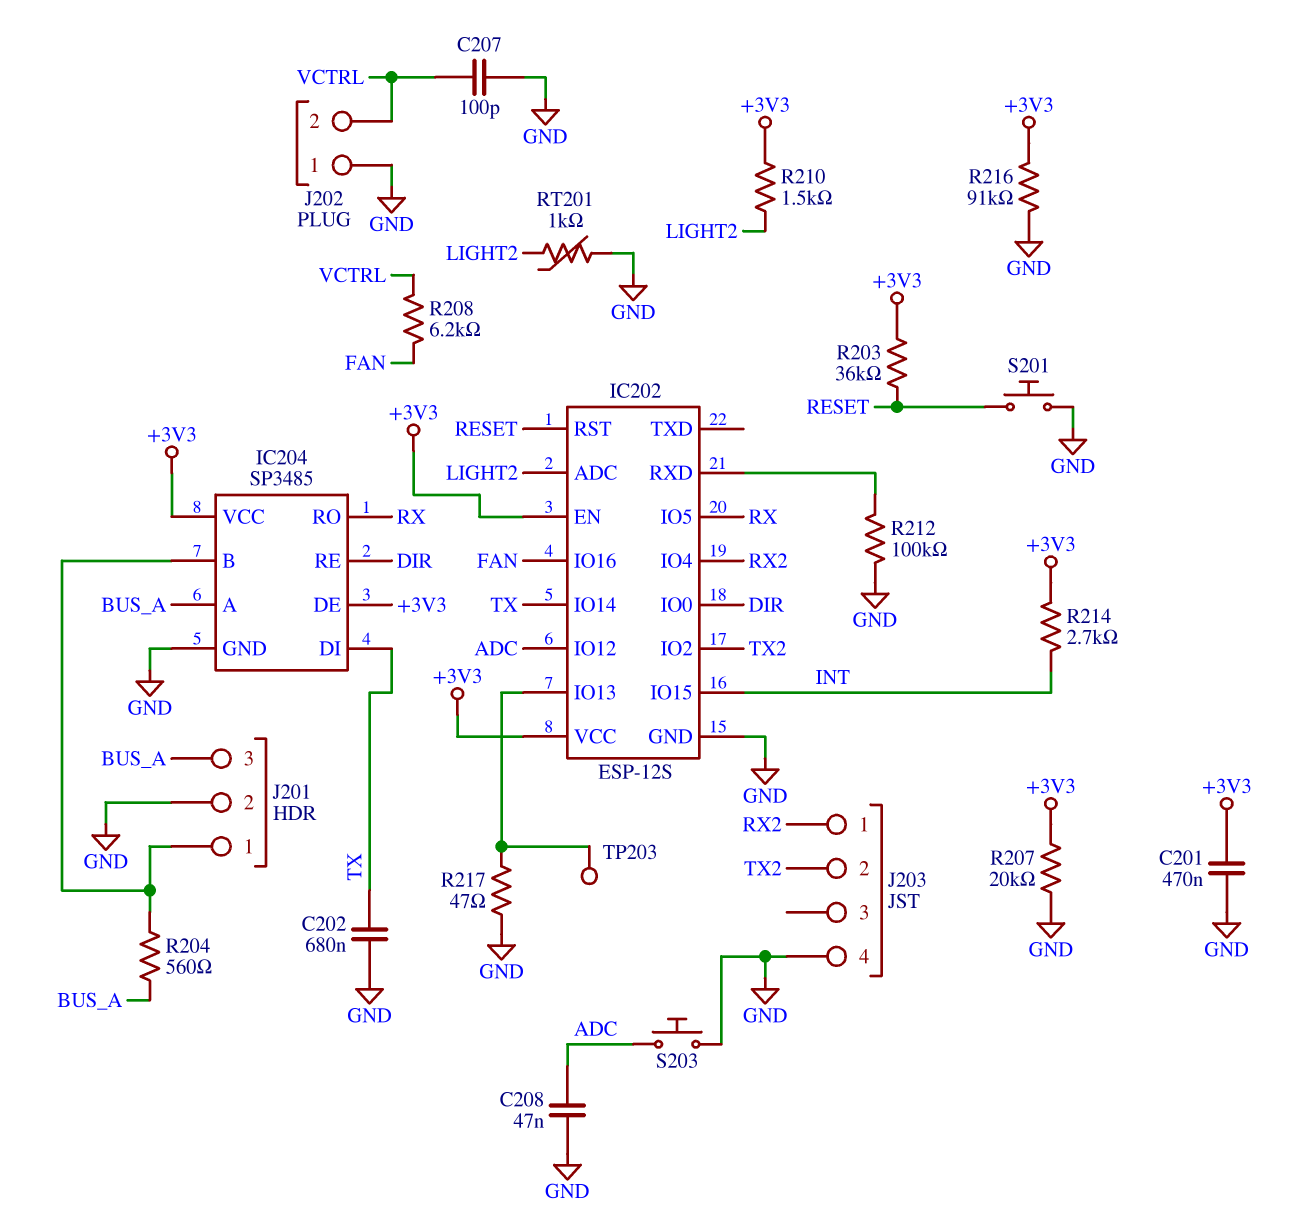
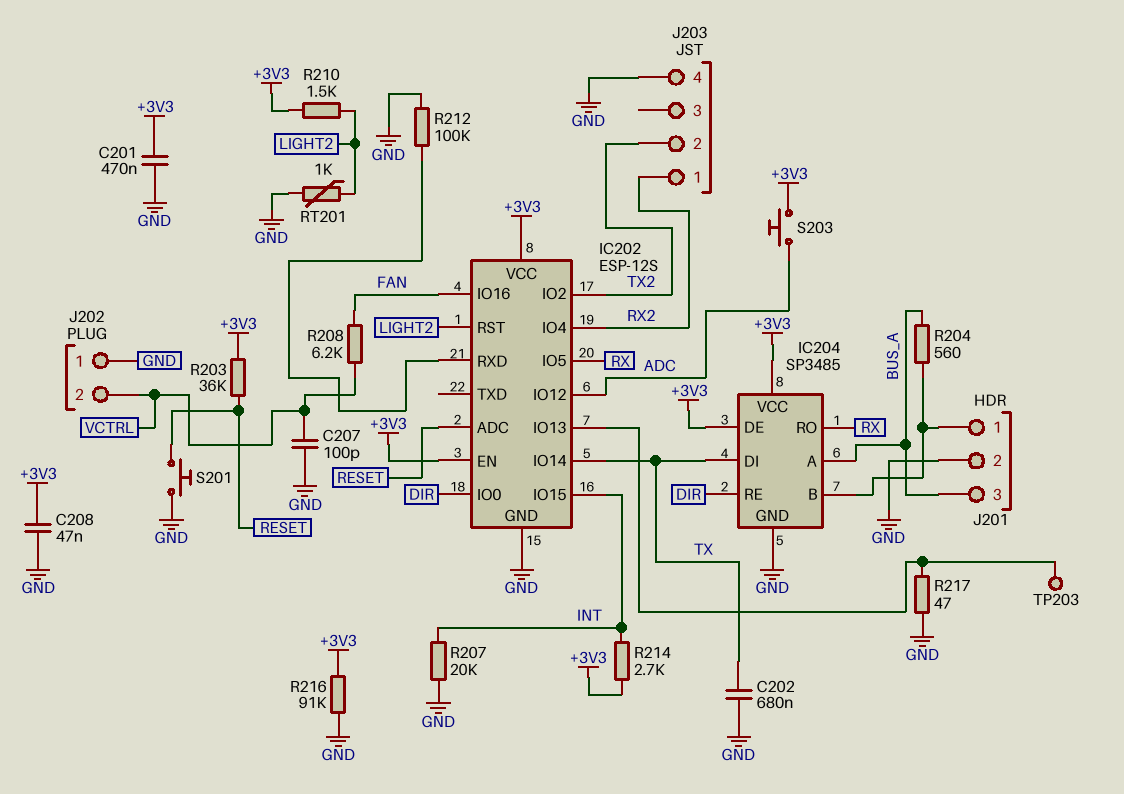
C208: 47nF (ADC, GND) -> 47nF (+3V3, GND)
IC202 pin ADC: LIGHT2 -> RESET
IC202 pin RST: RESET -> LIGHT2
R207: 20k (+3V3, GND) -> 20k (GND, INT)
S203: button (ADC, GND) -> button (+3V3, ADC)

